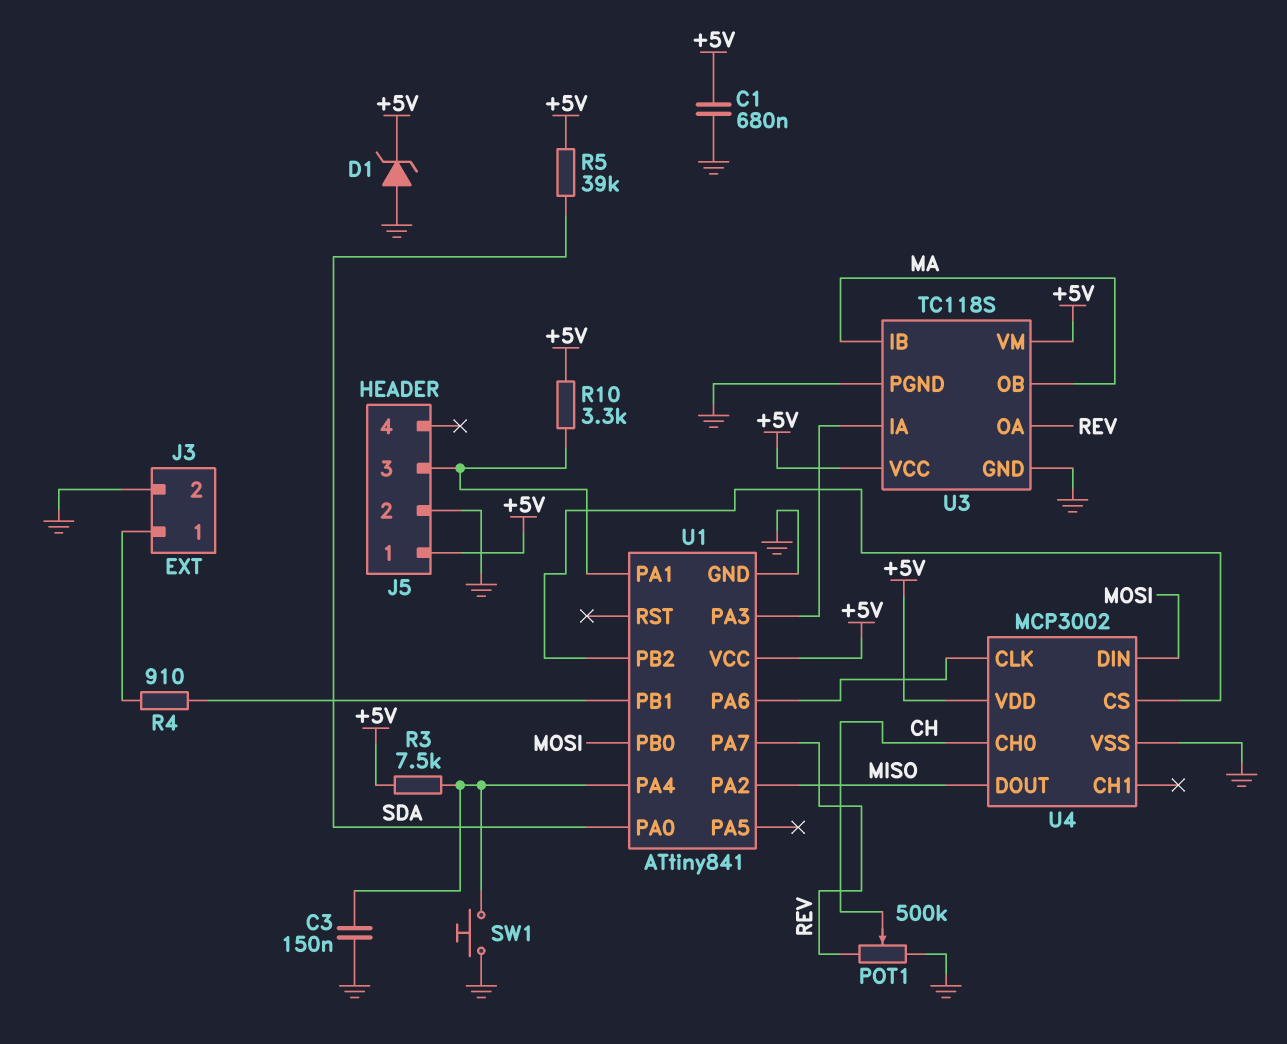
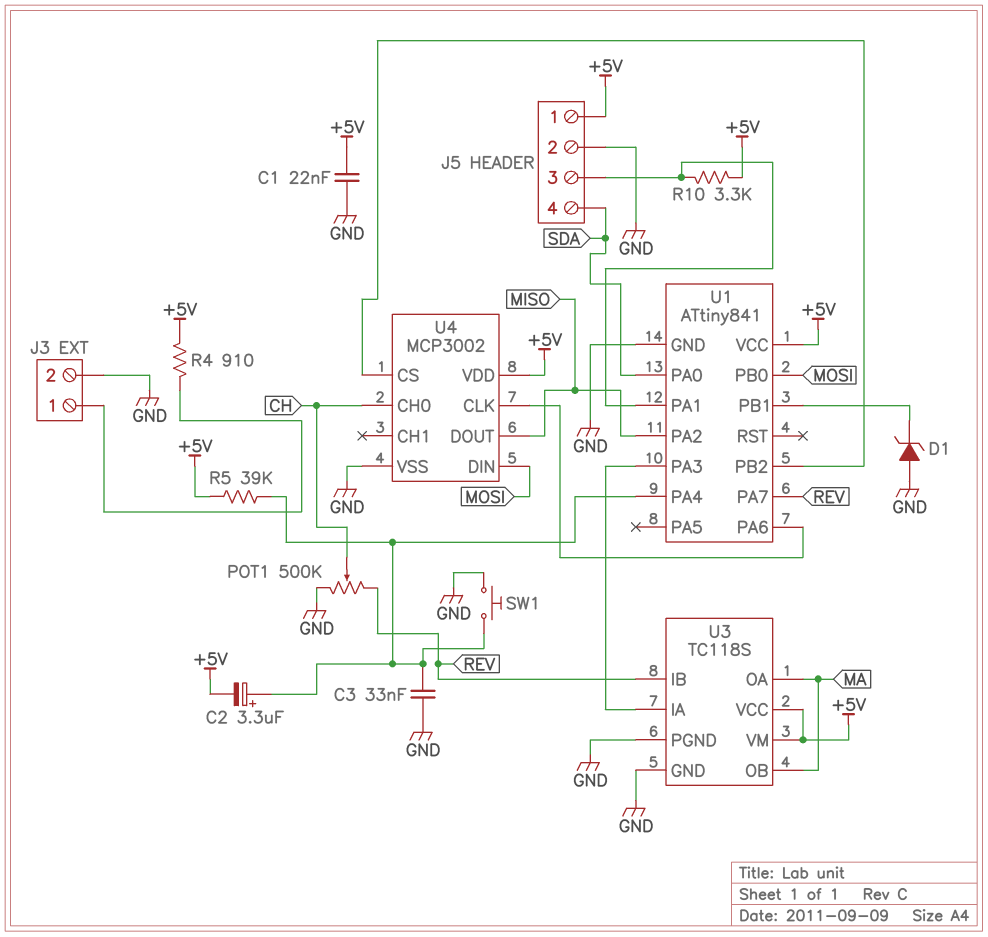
C1: 680nF (+5V, GND) -> 22nF (+5V, GND)
C2: none -> 3.3uF (plus U1/PA4, minus +5V)
C3: 150nF (GND, U1/PA4) -> 33nF (GND, U1/PA4)
D1: zener (A GND, K +5V) -> zener (A GND, K U1/PB1)
J5 pin 4: none -> SDA
R3: 7.5k (+5V, U1/PA4) -> none
R4: 910 (J3/1, U1/PB1) -> 910 (+5V, J3/1)
R5: 39k (+5V, SDA) -> 39k (+5V, U1/PA4)
U3 pin IB: MA -> REV
U3 pin OA: REV -> MA

